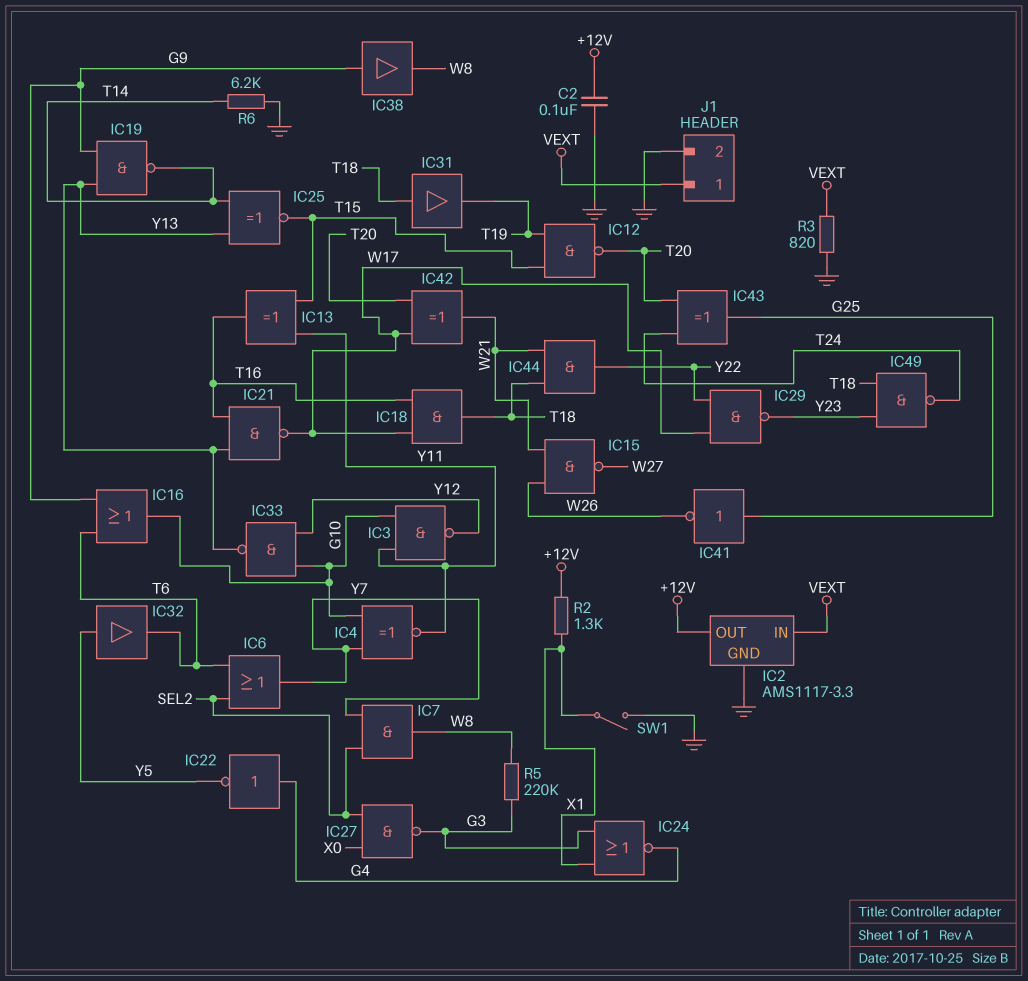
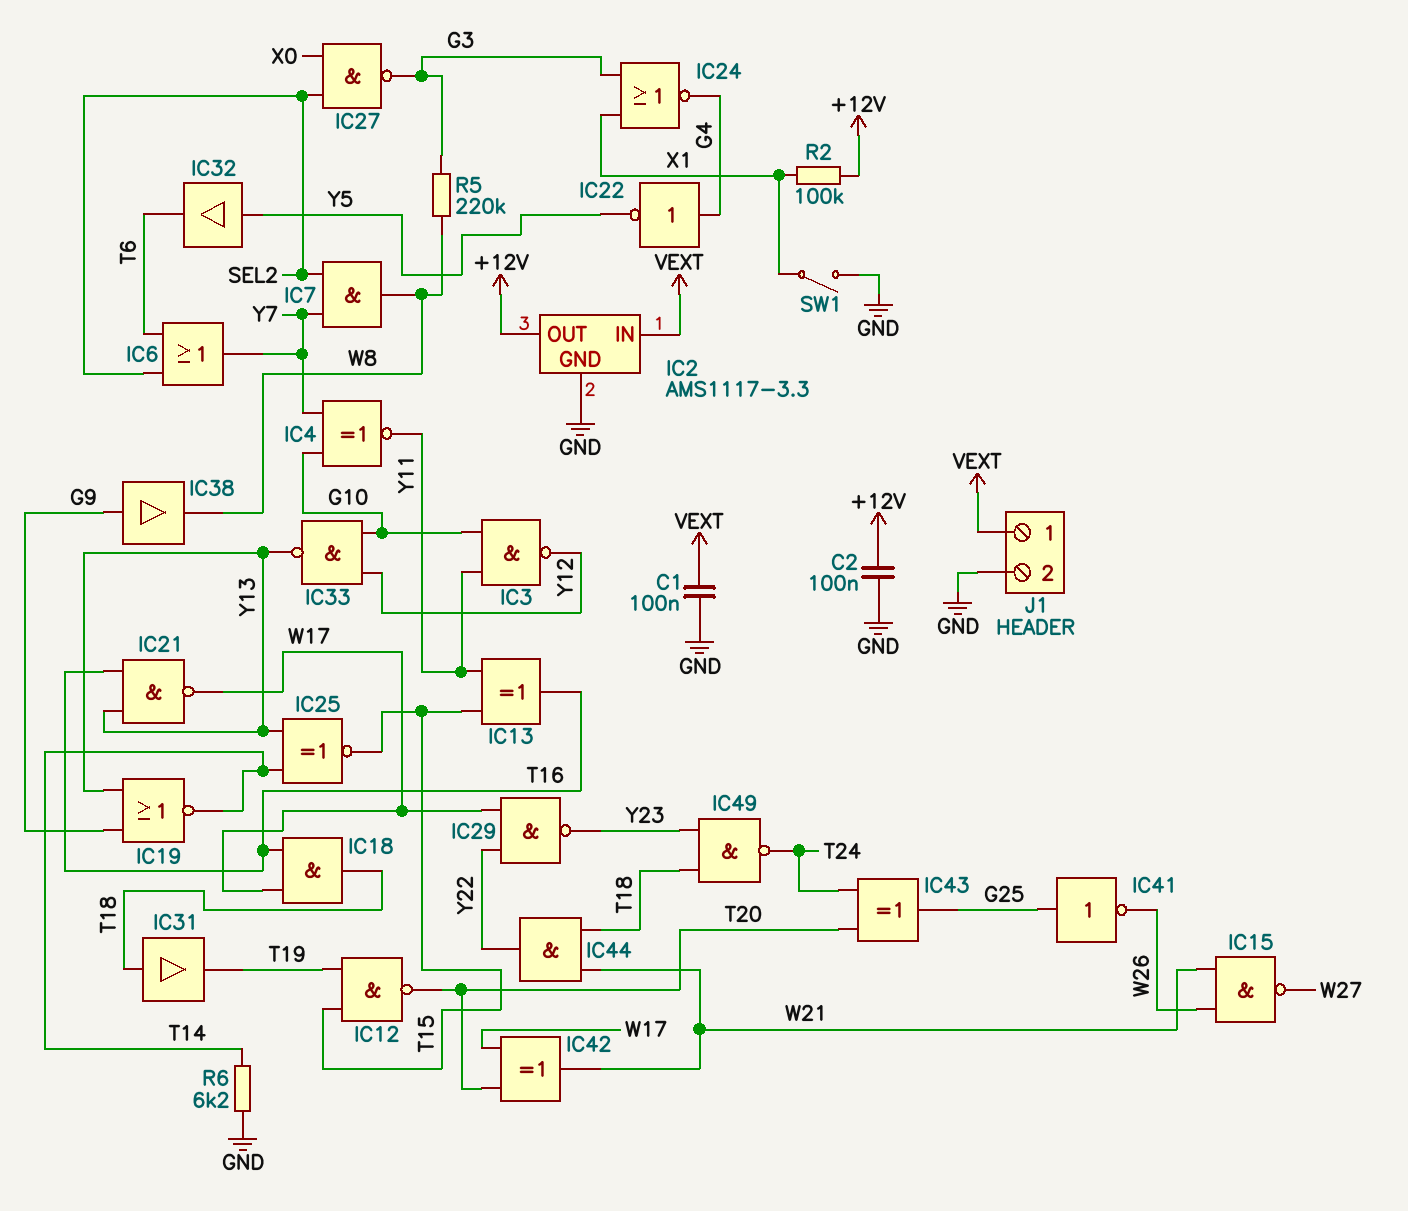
C1: none -> 100nF (GND, VEXT)
IC16: OR (in G9, in T6, out G10) -> none
IC19: NAND (in G9, in Y13, out T14) -> NOR (in G9, in Y13, out T14)
R2: 1.3k (+12V, X1) -> 100k (+12V, X1)
R3: 820 (GND, VEXT) -> none

